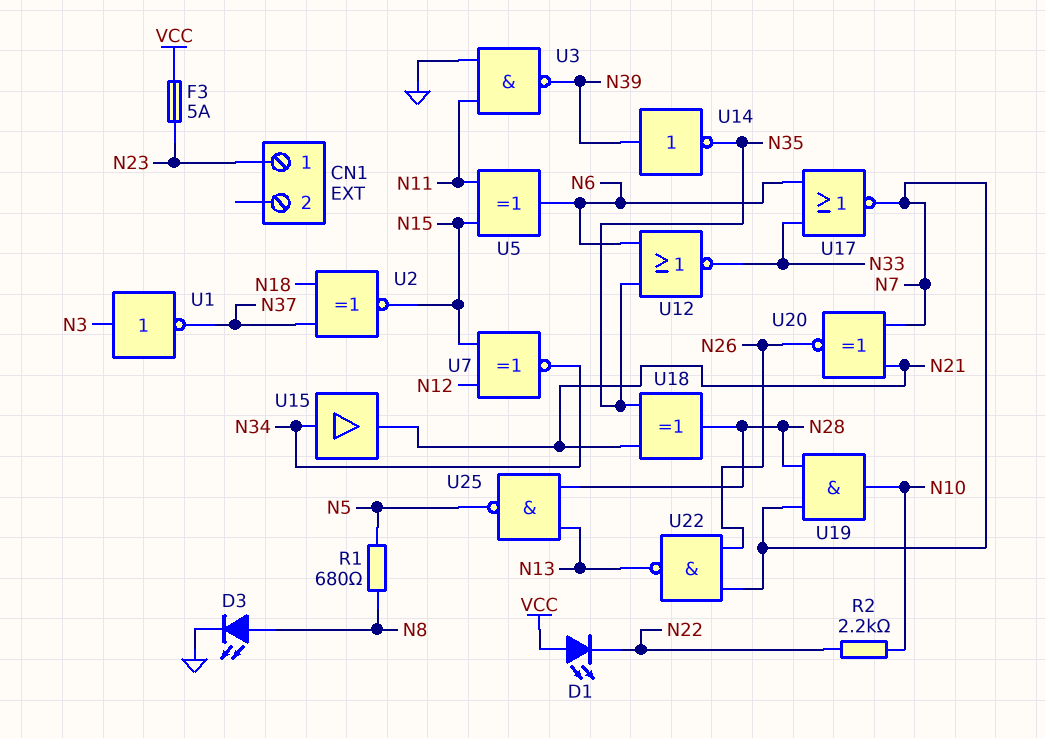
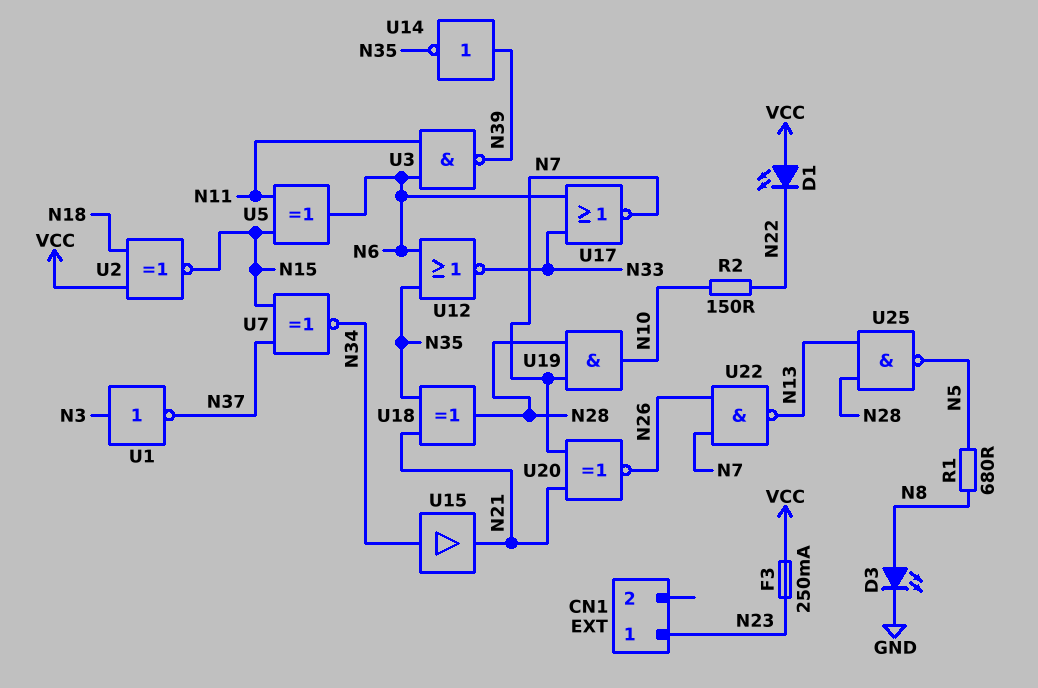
F3: 5A (N23, VCC) -> 250mA (N23, VCC)
R2: 2.2k (N10, N22) -> 150 (N10, N22)
U2: XNOR (in N18, in N37, out N15) -> XNOR (in N18, in VCC, out N15)
U3: NAND (in GND, in N11, out N39) -> NAND (in N6, in N11, out N39)
U7: XNOR (in N12, in N15, out N34) -> XNOR (in N15, in N37, out N34)

